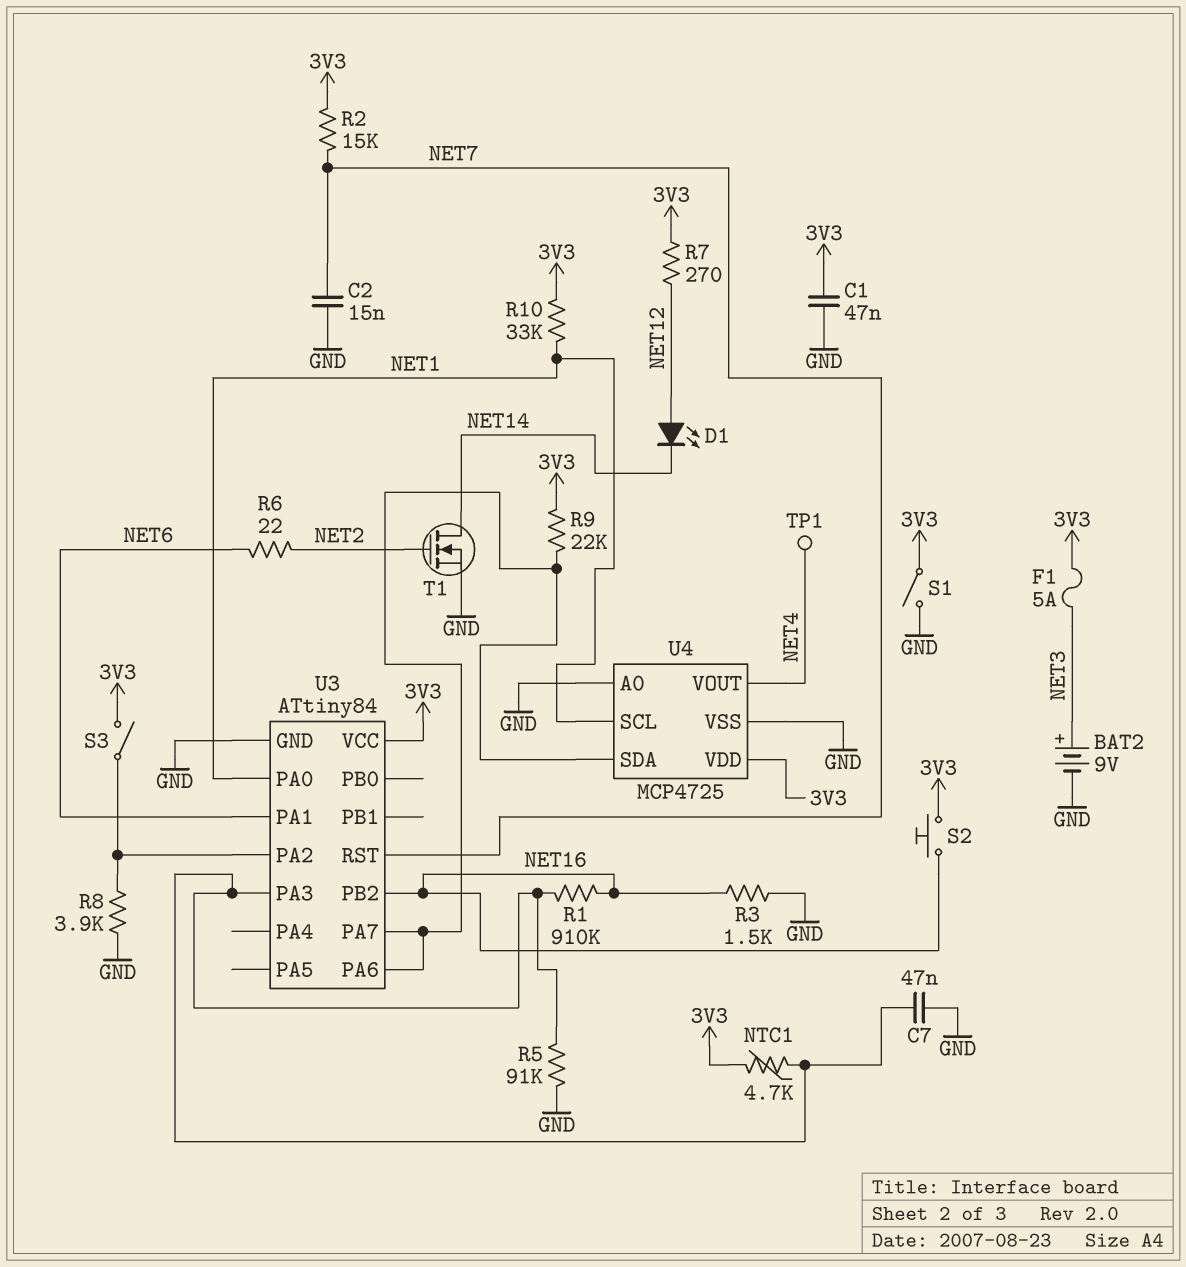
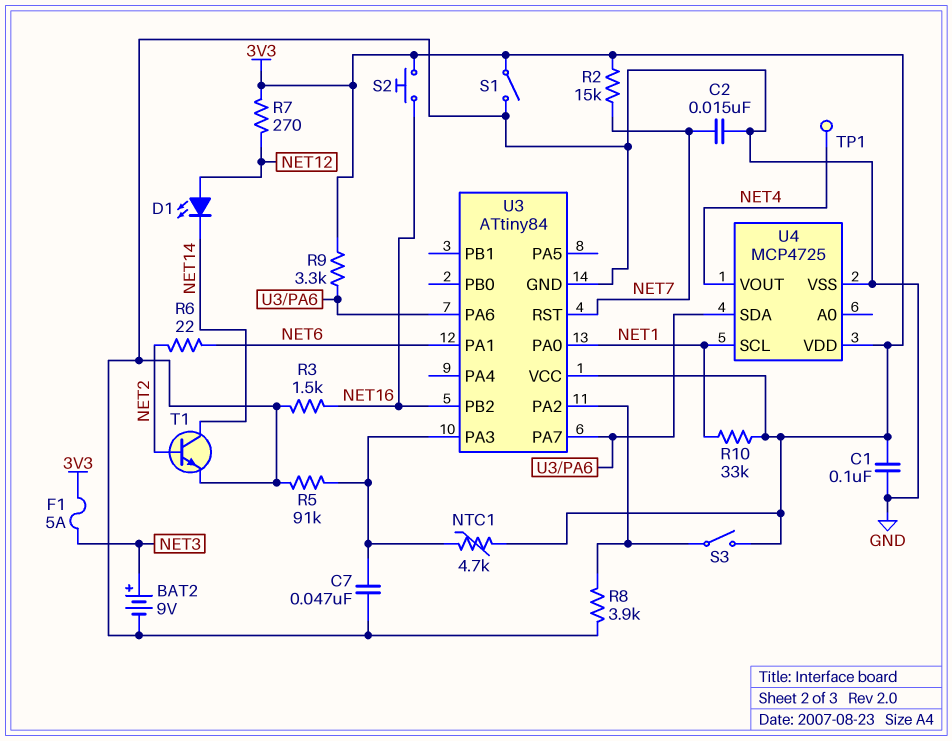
C1: 47nF (3V3, GND) -> 100nF (3V3, GND)
R1: 910k (NET16, U3/PA3) -> none
R9: 22k (3V3, U3/PA6) -> 3.3k (3V3, U3/PA6)
T1: NMOS (G NET2, D NET14, S GND) -> NPN (B NET2, C NET14, E GND)
U4 pin A0: GND -> none

